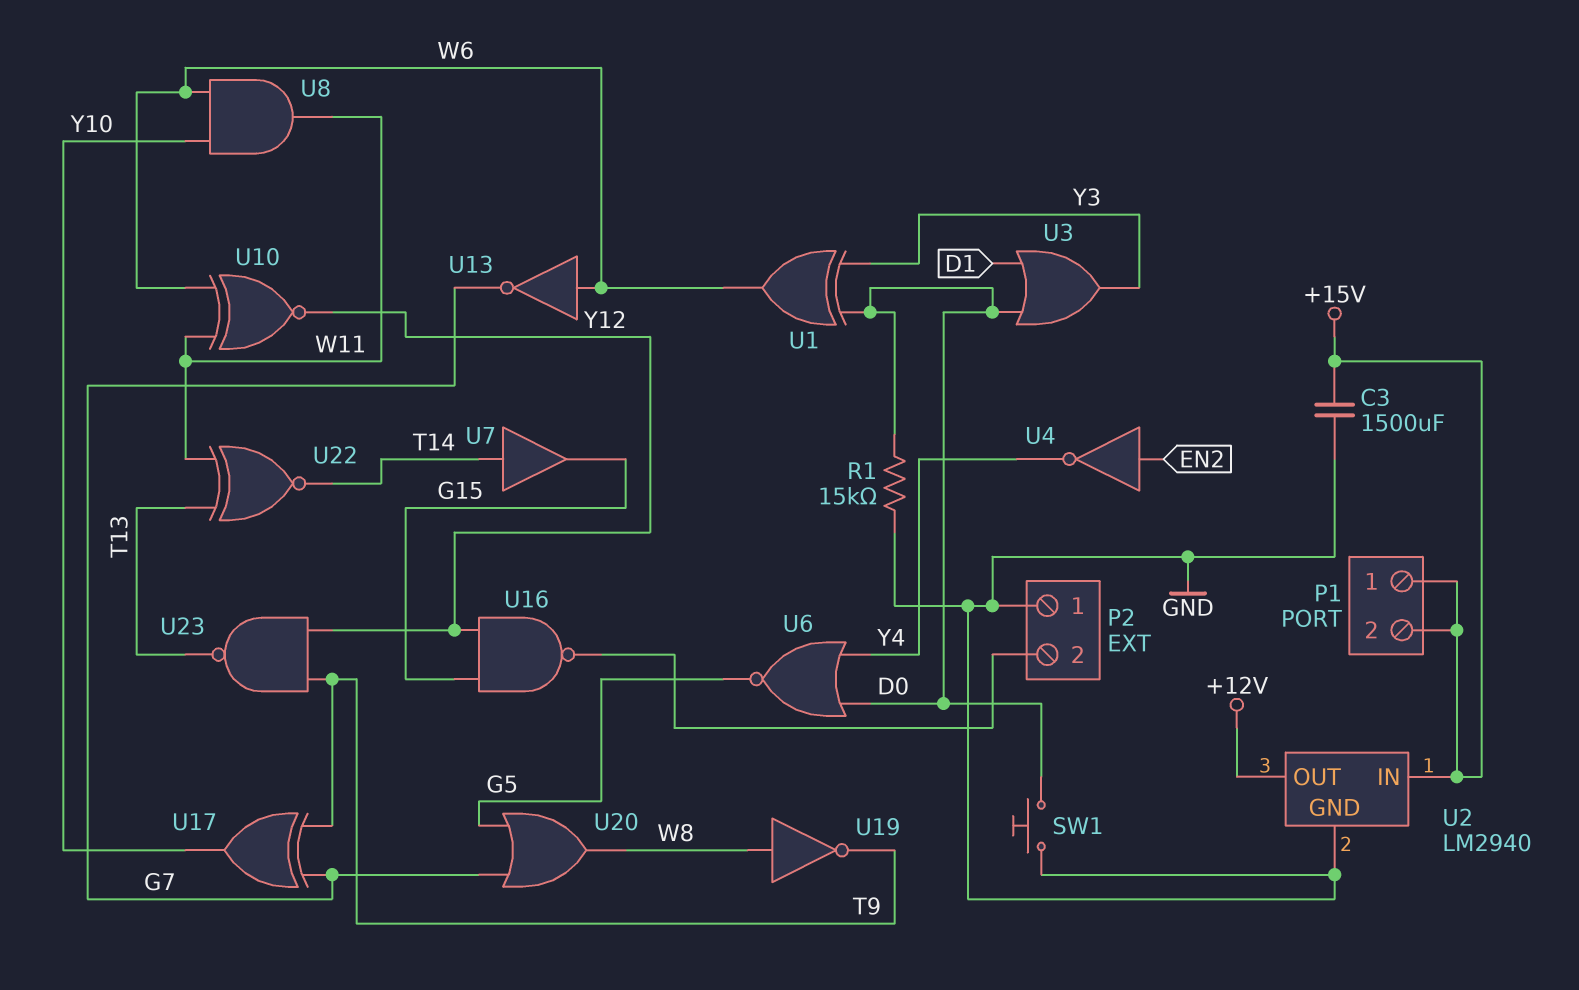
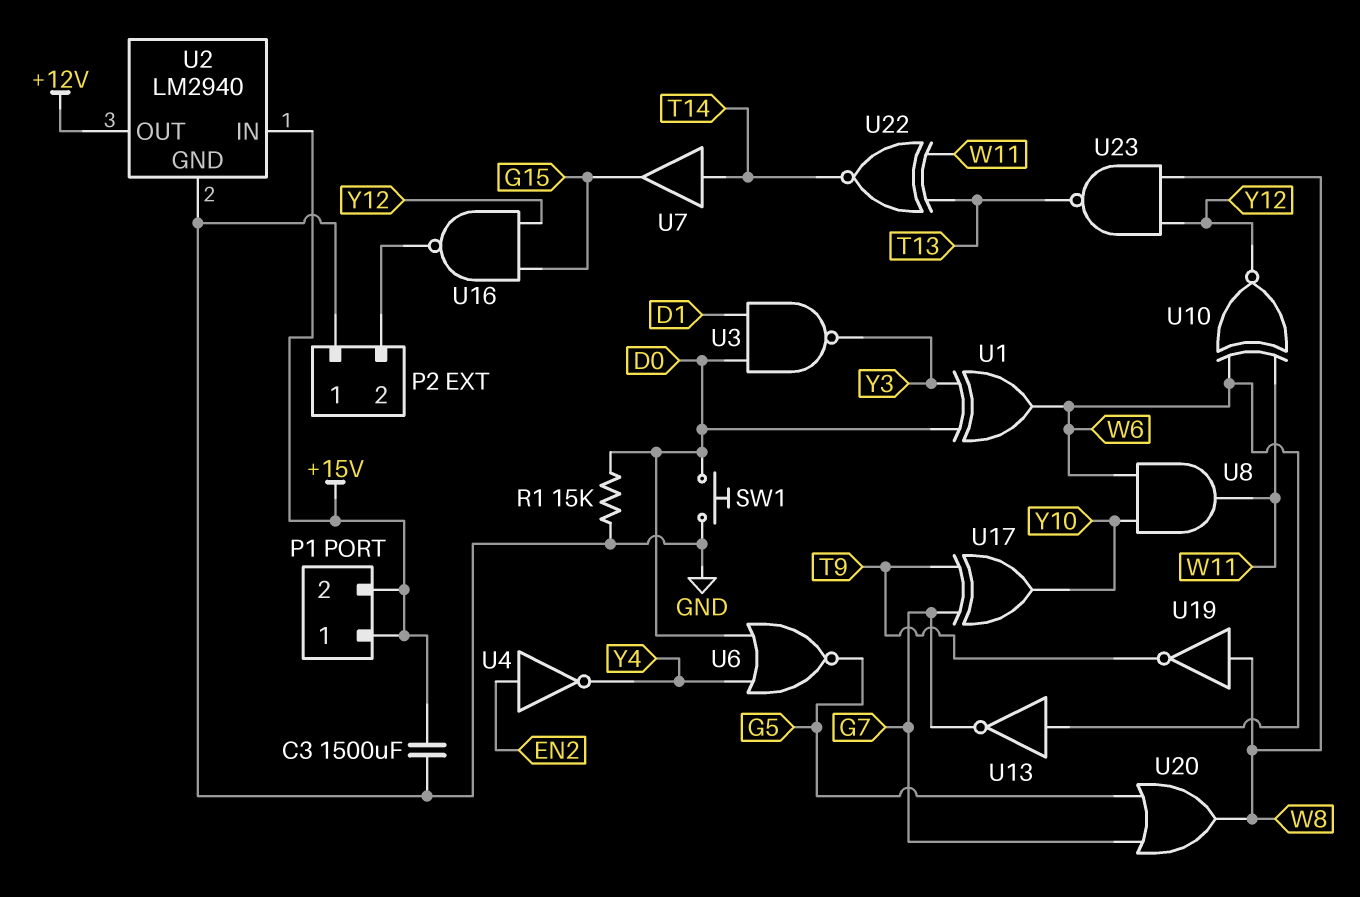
U3: OR (in D0, in D1, out Y3) -> NAND (in D0, in D1, out Y3)
U23: NAND (in T9, in Y12, out T13) -> NAND (in W8, in Y12, out T13)

